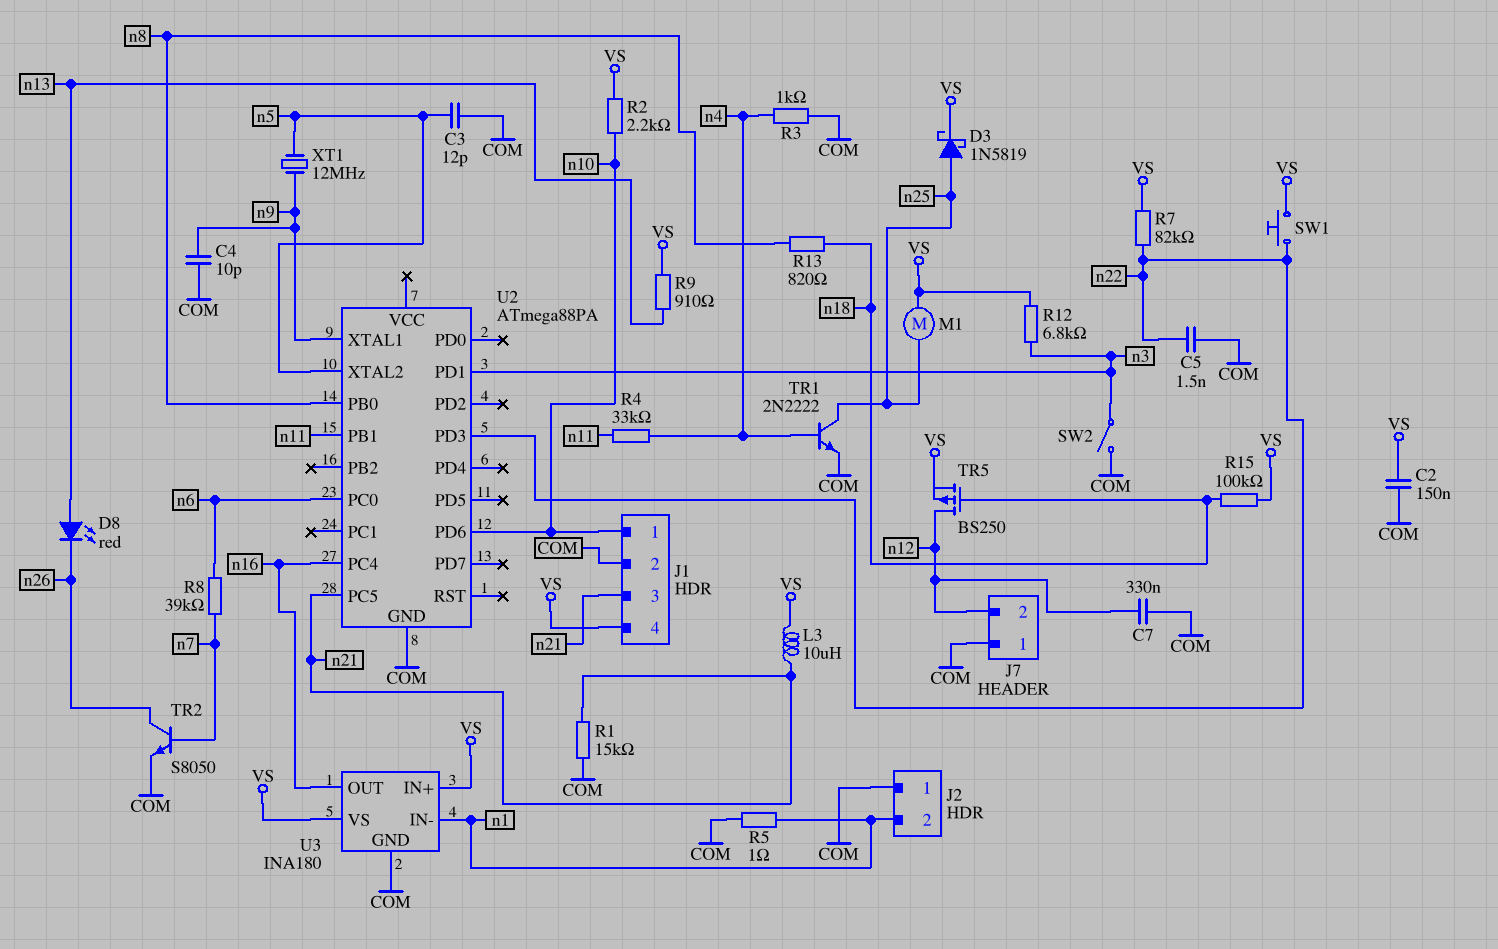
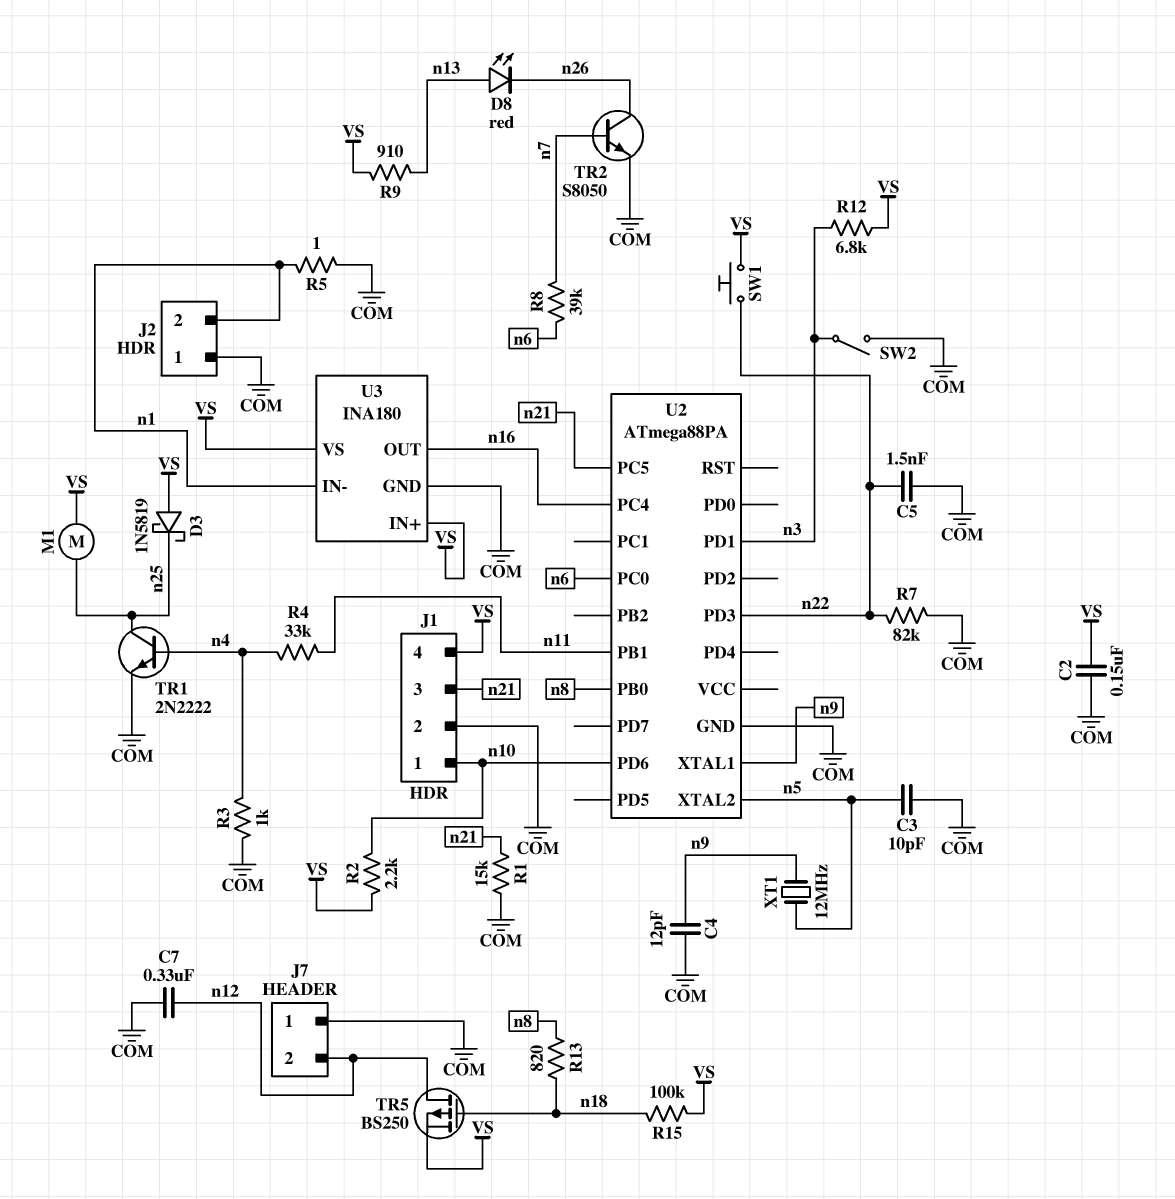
C3: 12pF (COM, n5) -> 10pF (COM, n5)
C4: 10pF (COM, n9) -> 12pF (COM, n9)
D3: schottky 1N5819 (A n25, K VS) -> schottky 1N5819 (A VS, K n25)
L3: 10uH (VS, n21) -> none
R7: 82k (VS, n22) -> 82k (COM, n22)

